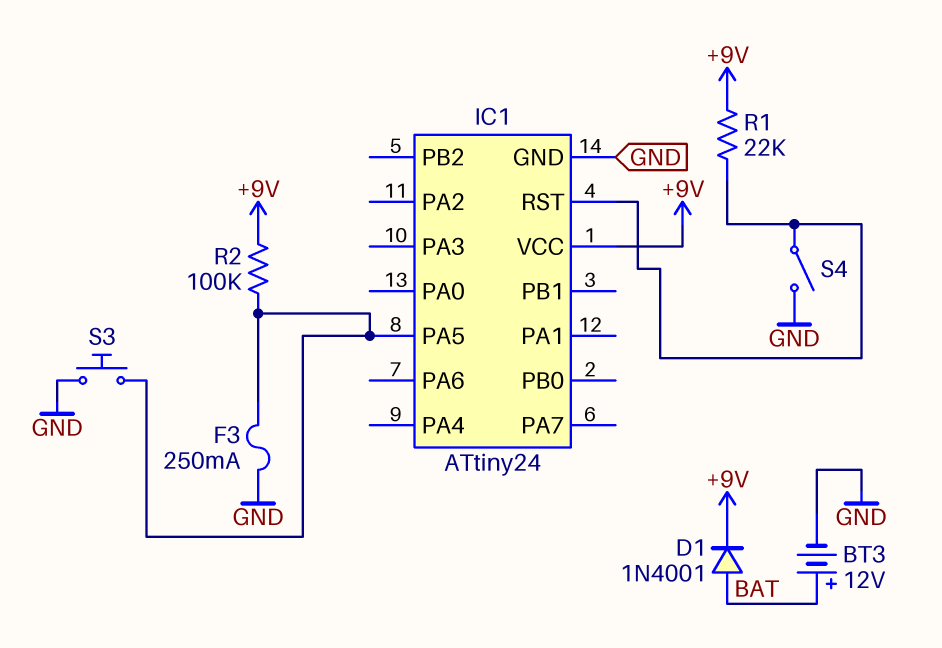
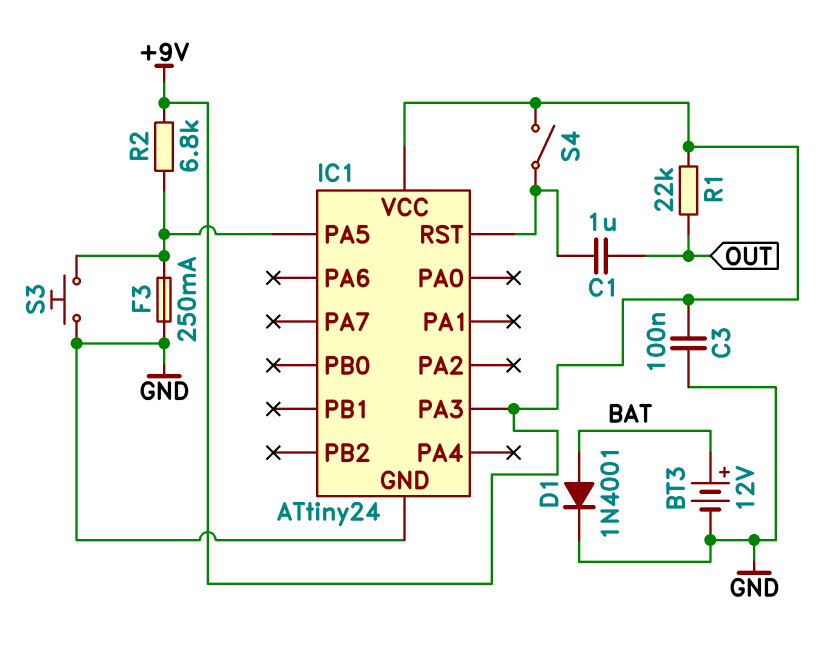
C1: none -> 1uF (IC1/RST, OUT)
C3: none -> 100nF (+9V, GND)
D1: diode 1N4001 (A BAT, K +9V) -> diode 1N4001 (A BAT, K GND)
IC1 pin PA3: none -> +9V
R1: 22k (+9V, IC1/RST) -> 22k (+9V, OUT)
R2: 100k (+9V, IC1/PA5) -> 6.8k (+9V, IC1/PA5)
S4: switch (GND, IC1/RST) -> switch (+9V, IC1/RST)

